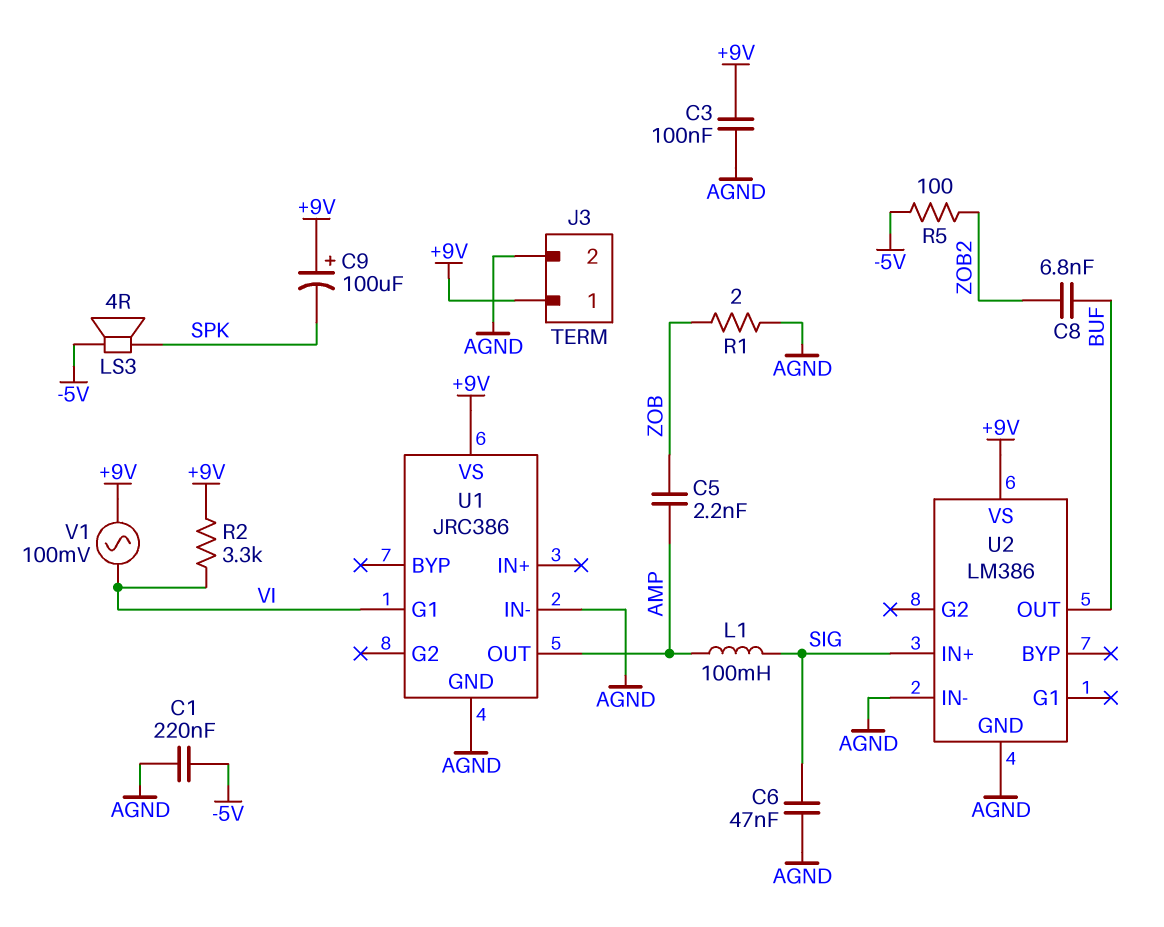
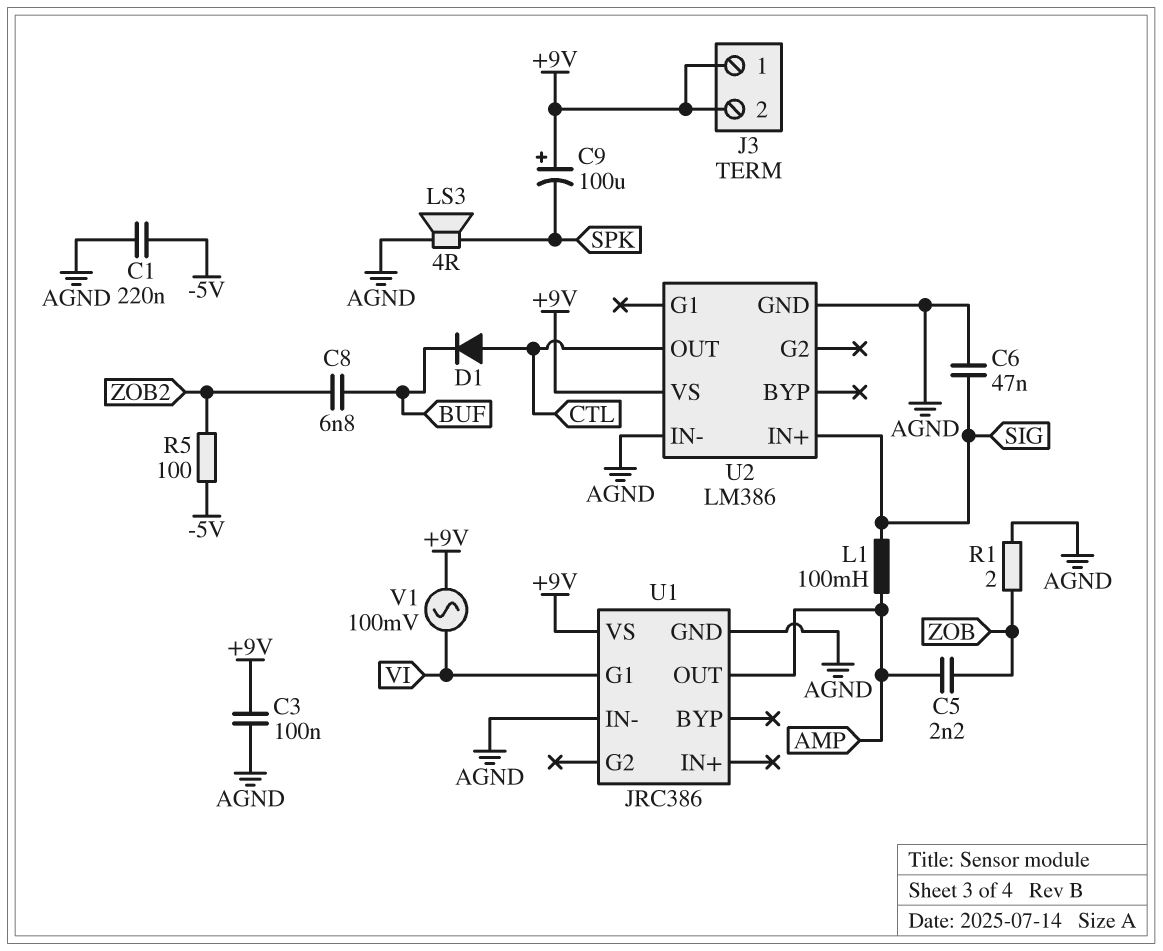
D1: none -> diode (A CTL, K BUF)
J3 pin 2: AGND -> +9V
LS3: speaker 4R (-5V, SPK) -> speaker 4R (AGND, SPK)
R2: 3.3k (+9V, VI) -> none
U2 pin OUT: BUF -> CTL

